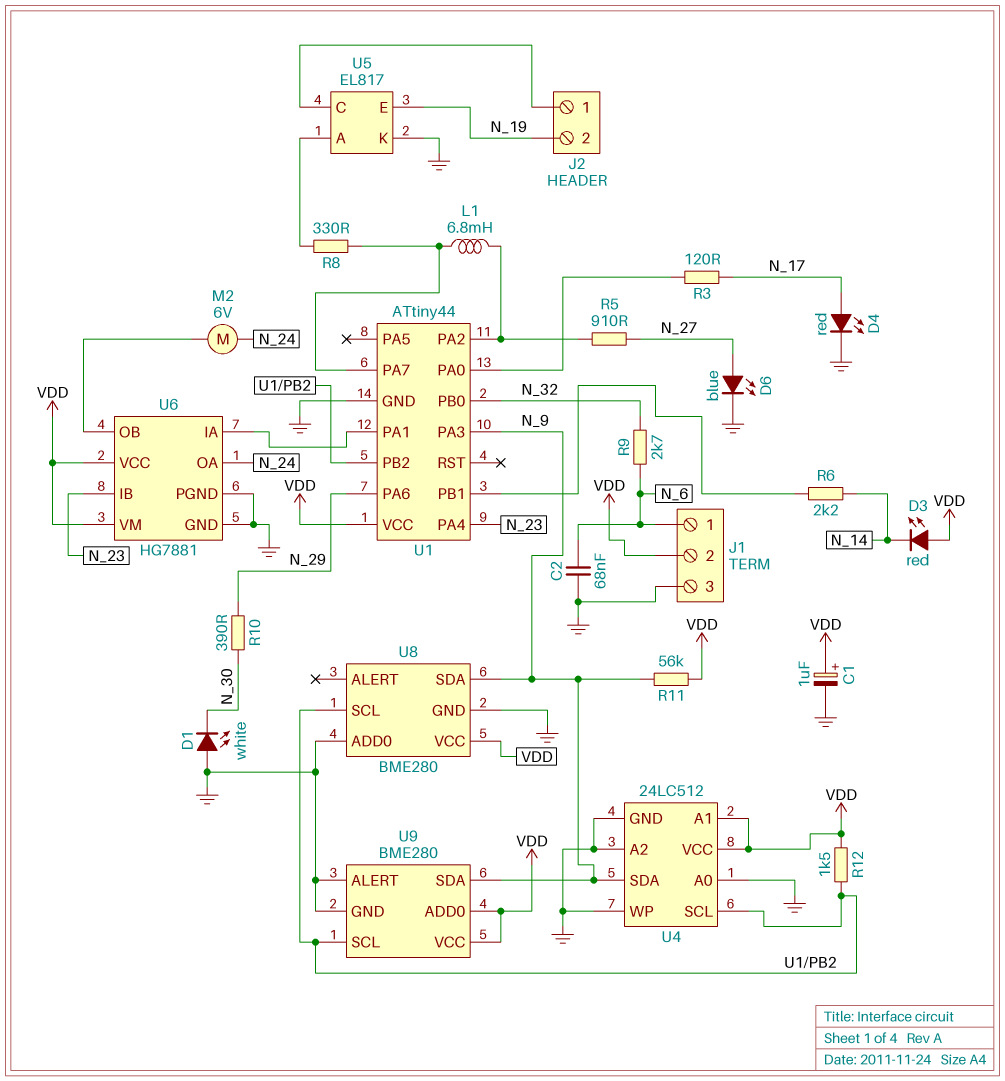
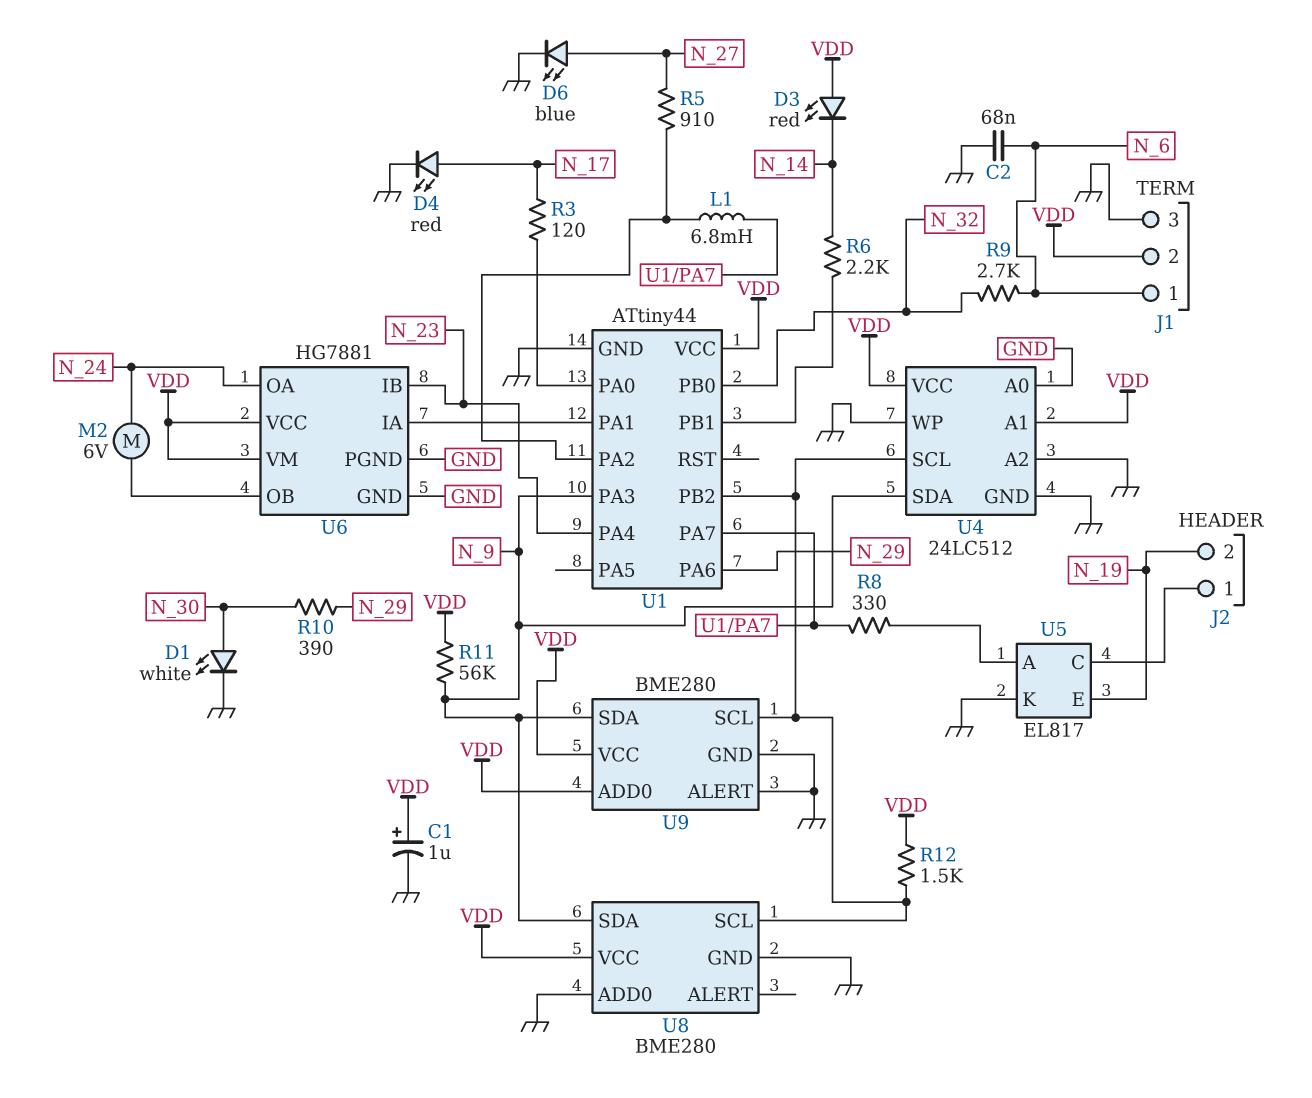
D1: LED white (A GND, K N_30) -> LED white (A N_30, K GND)

